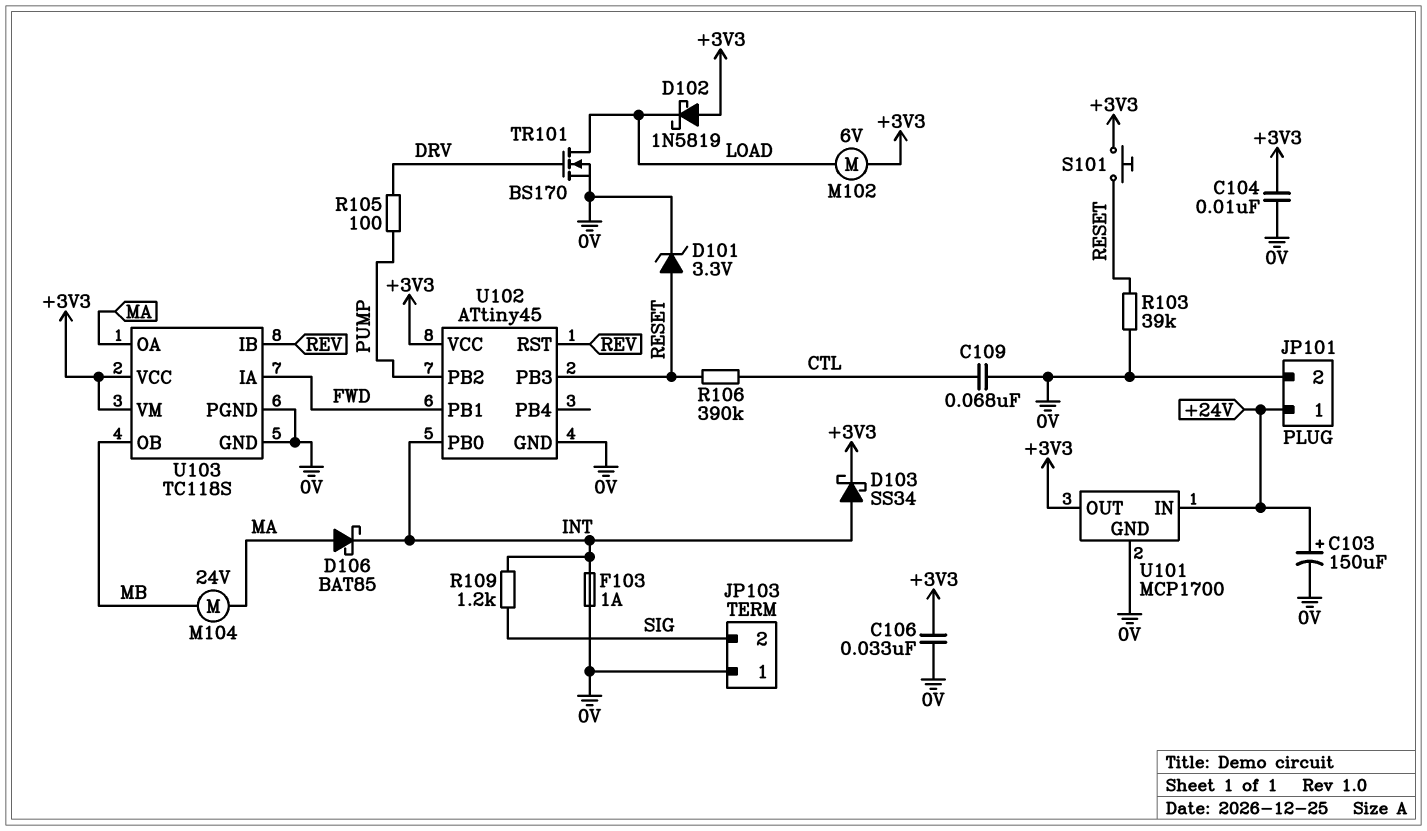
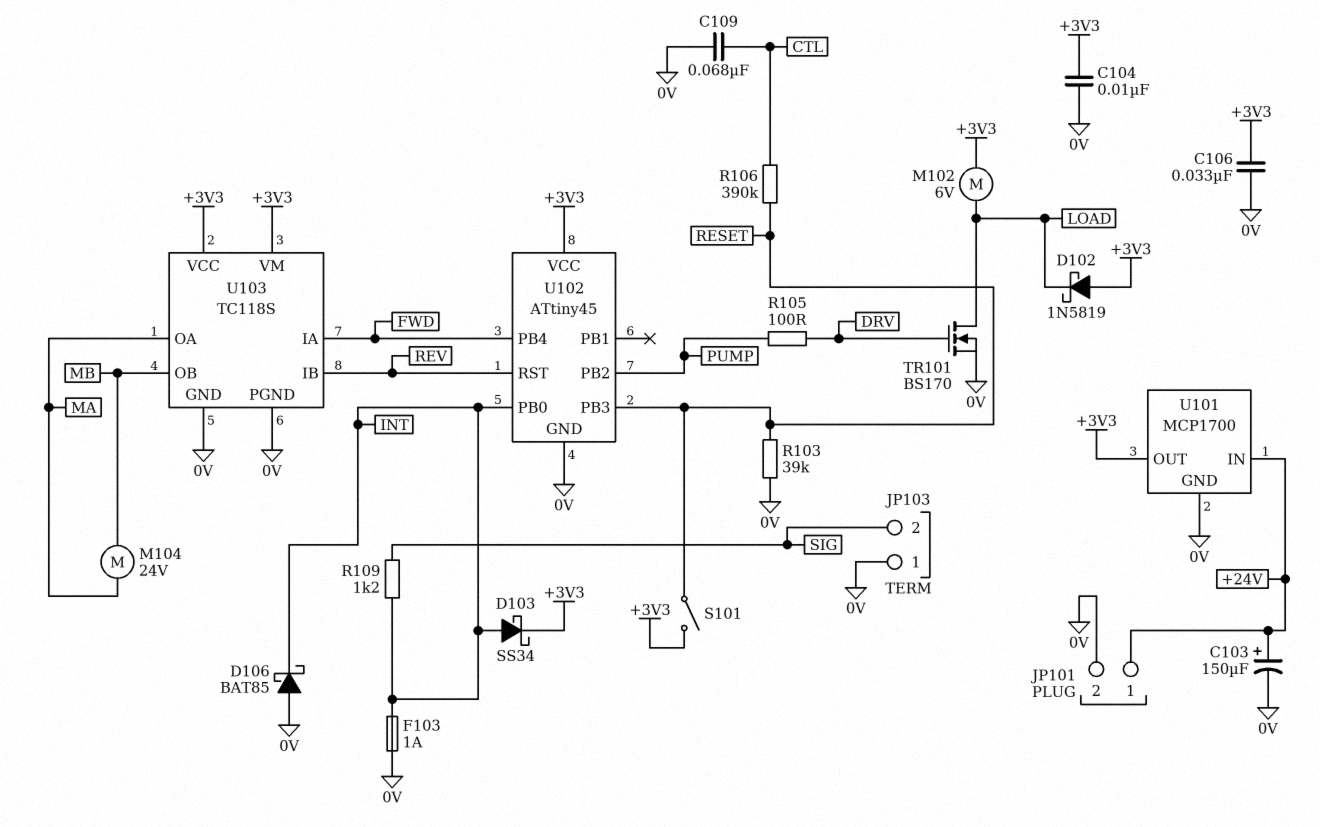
D101: zener 3.3V (A RESET, K 0V) -> none
D106: schottky BAT85 (A MA, K INT) -> schottky BAT85 (A 0V, K INT)
S101: button (+3V3, RESET) -> switch (+3V3, RESET)
U102 pin PB1: FWD -> none
U102 pin PB4: none -> FWD

